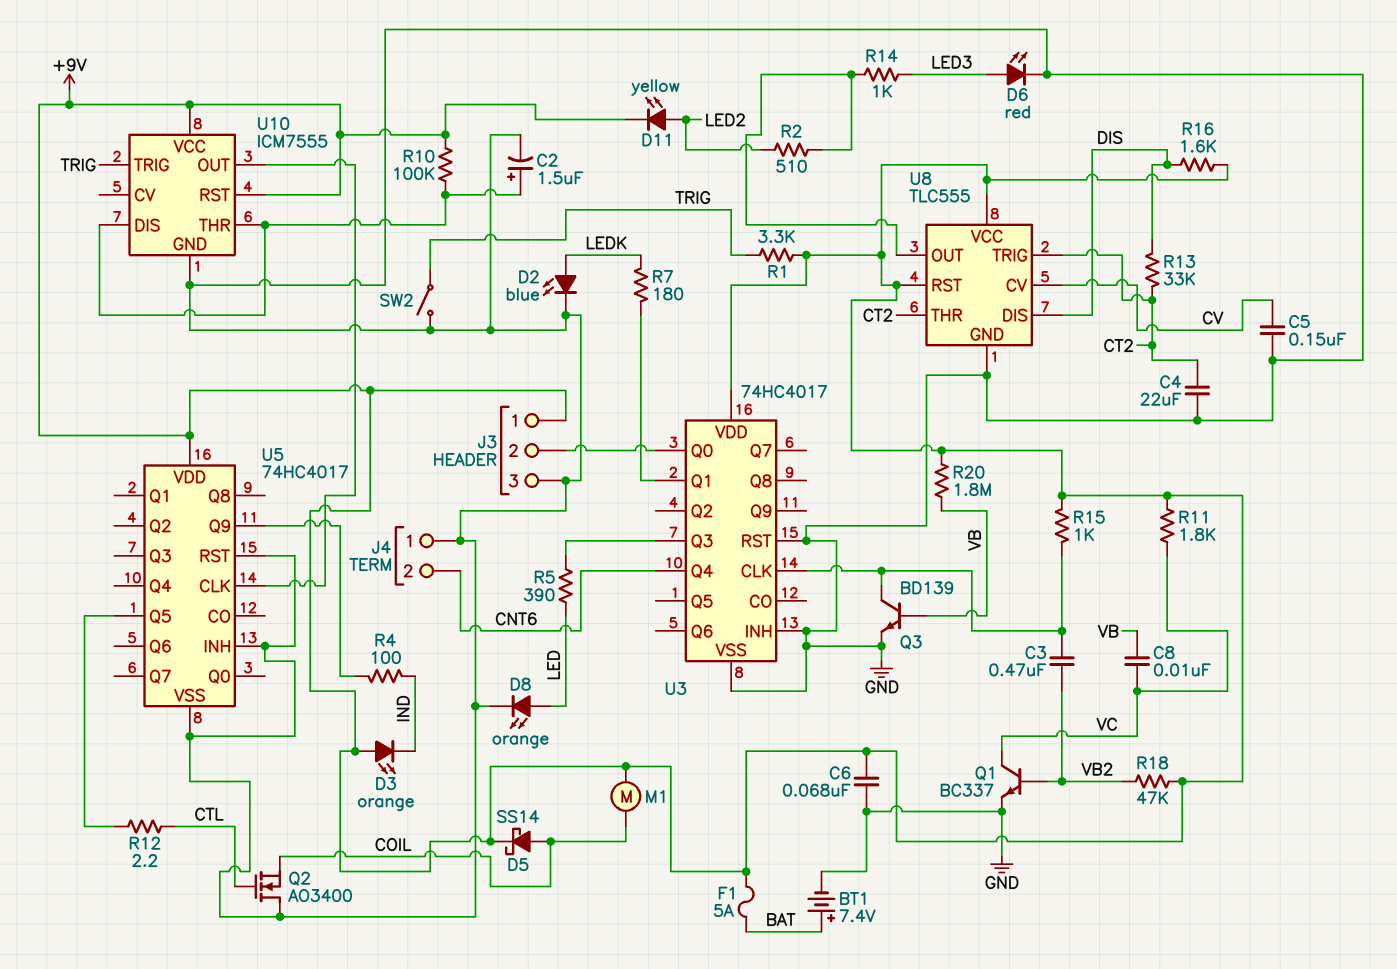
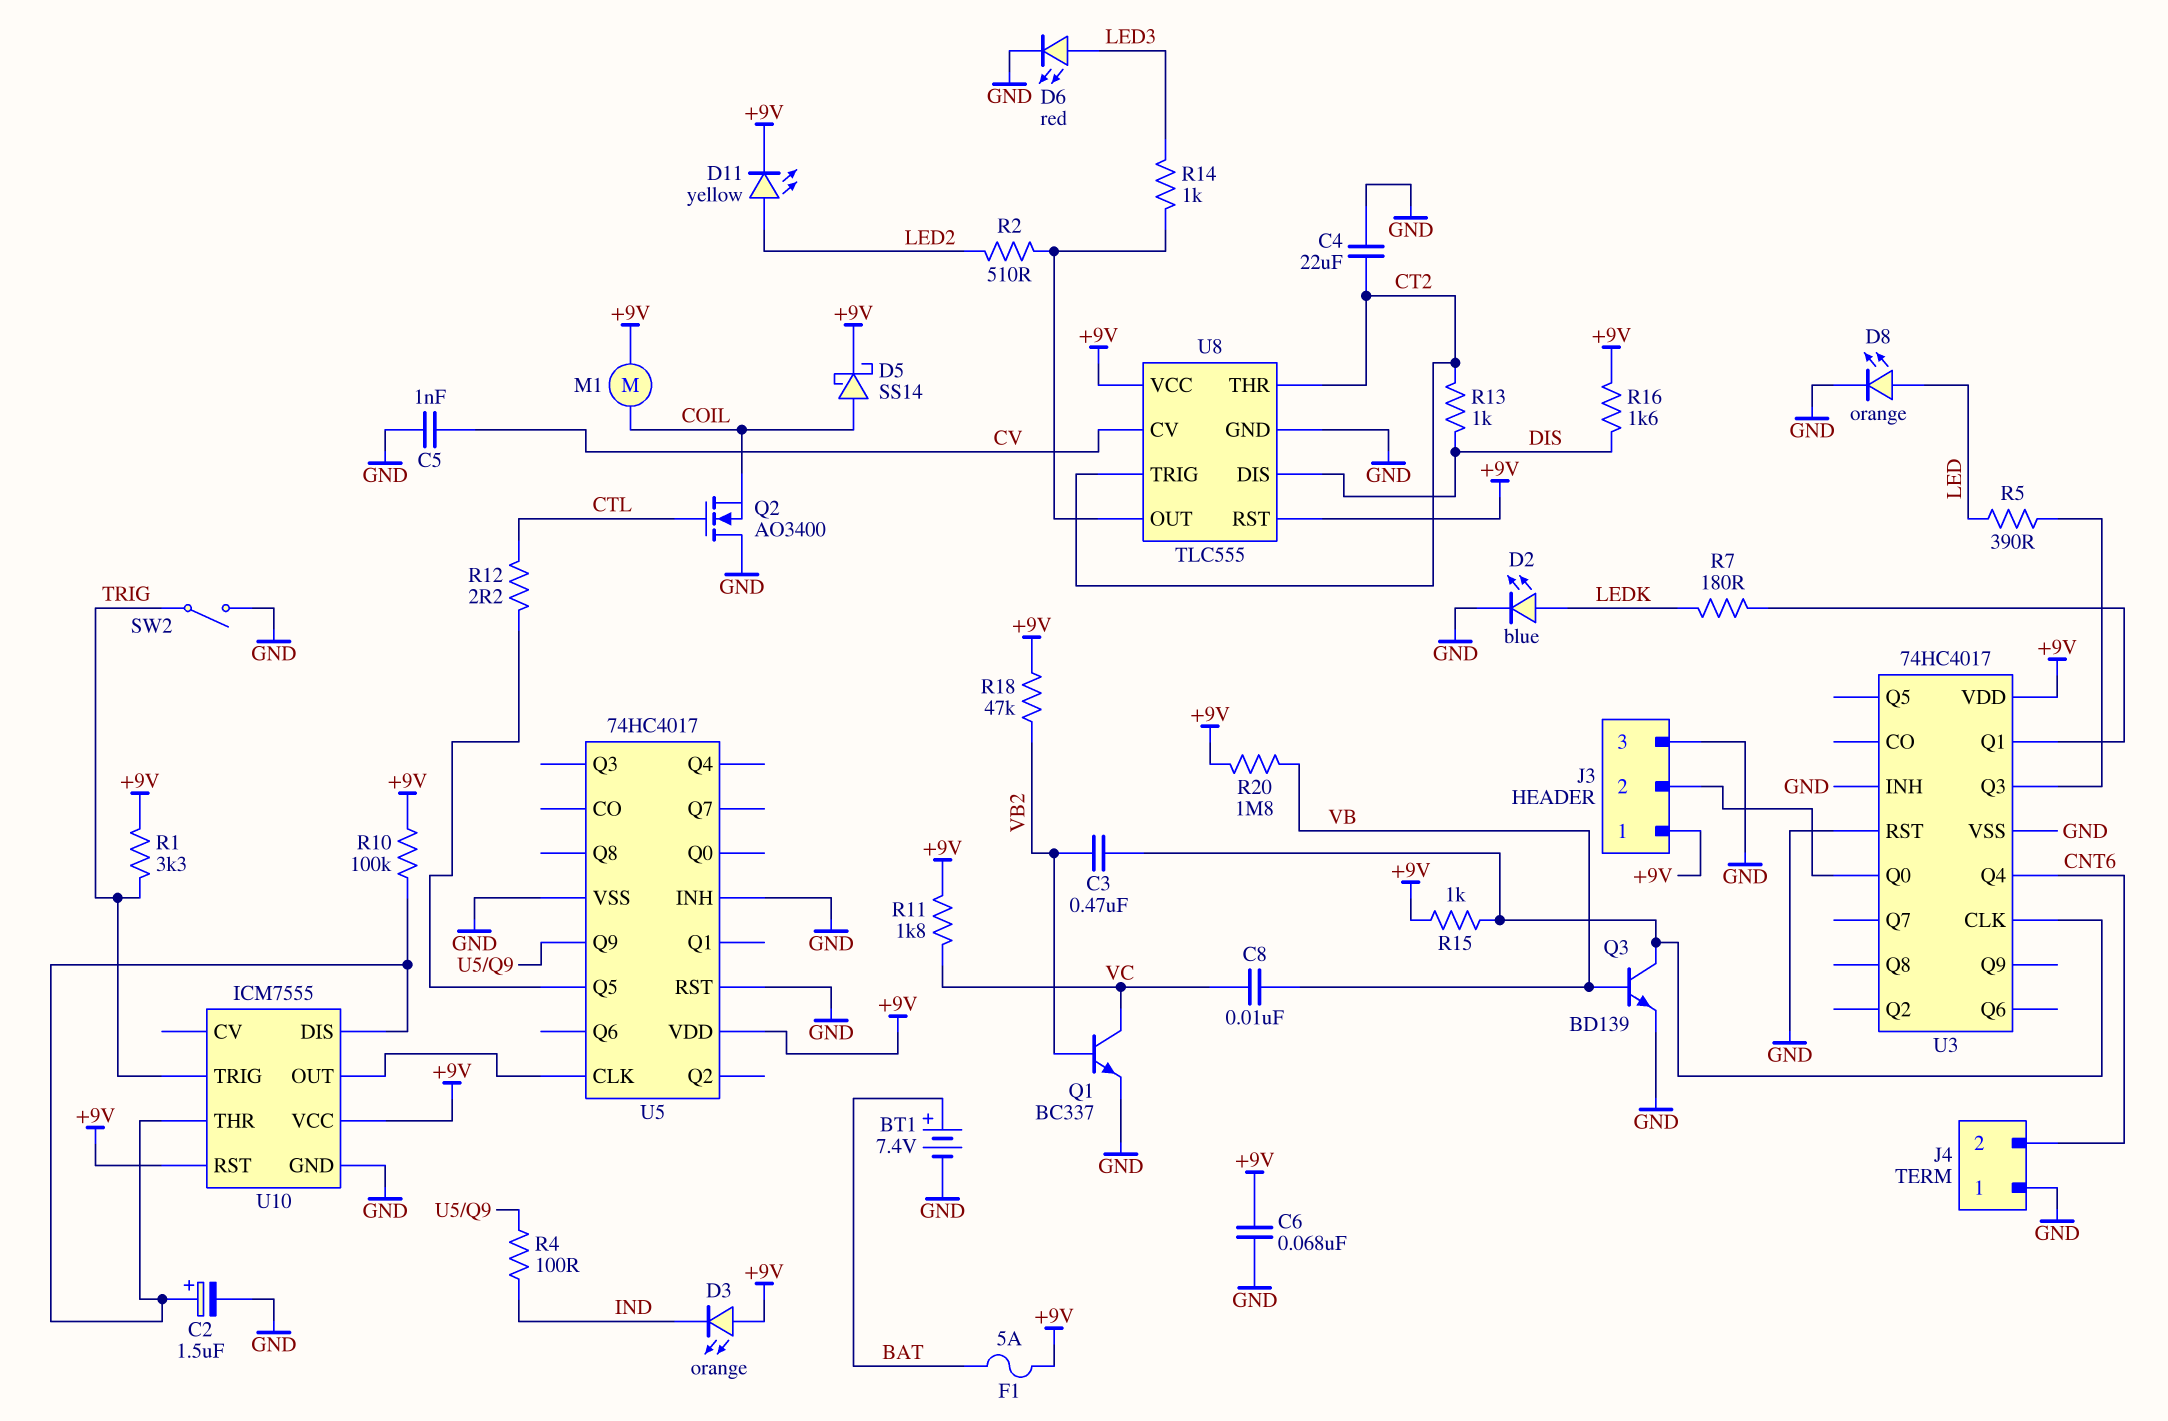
C5: 150nF (CV, GND) -> 1nF (CV, GND)
R13: 33k (CT2, DIS) -> 1k (CT2, DIS)

